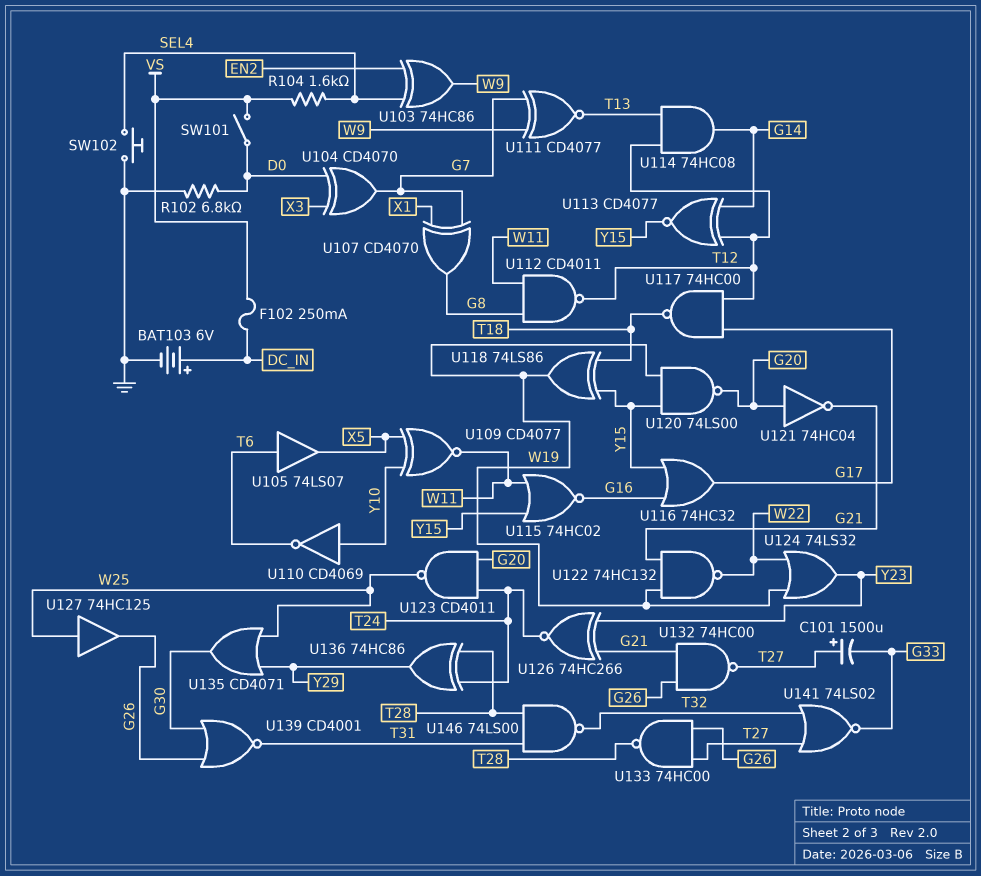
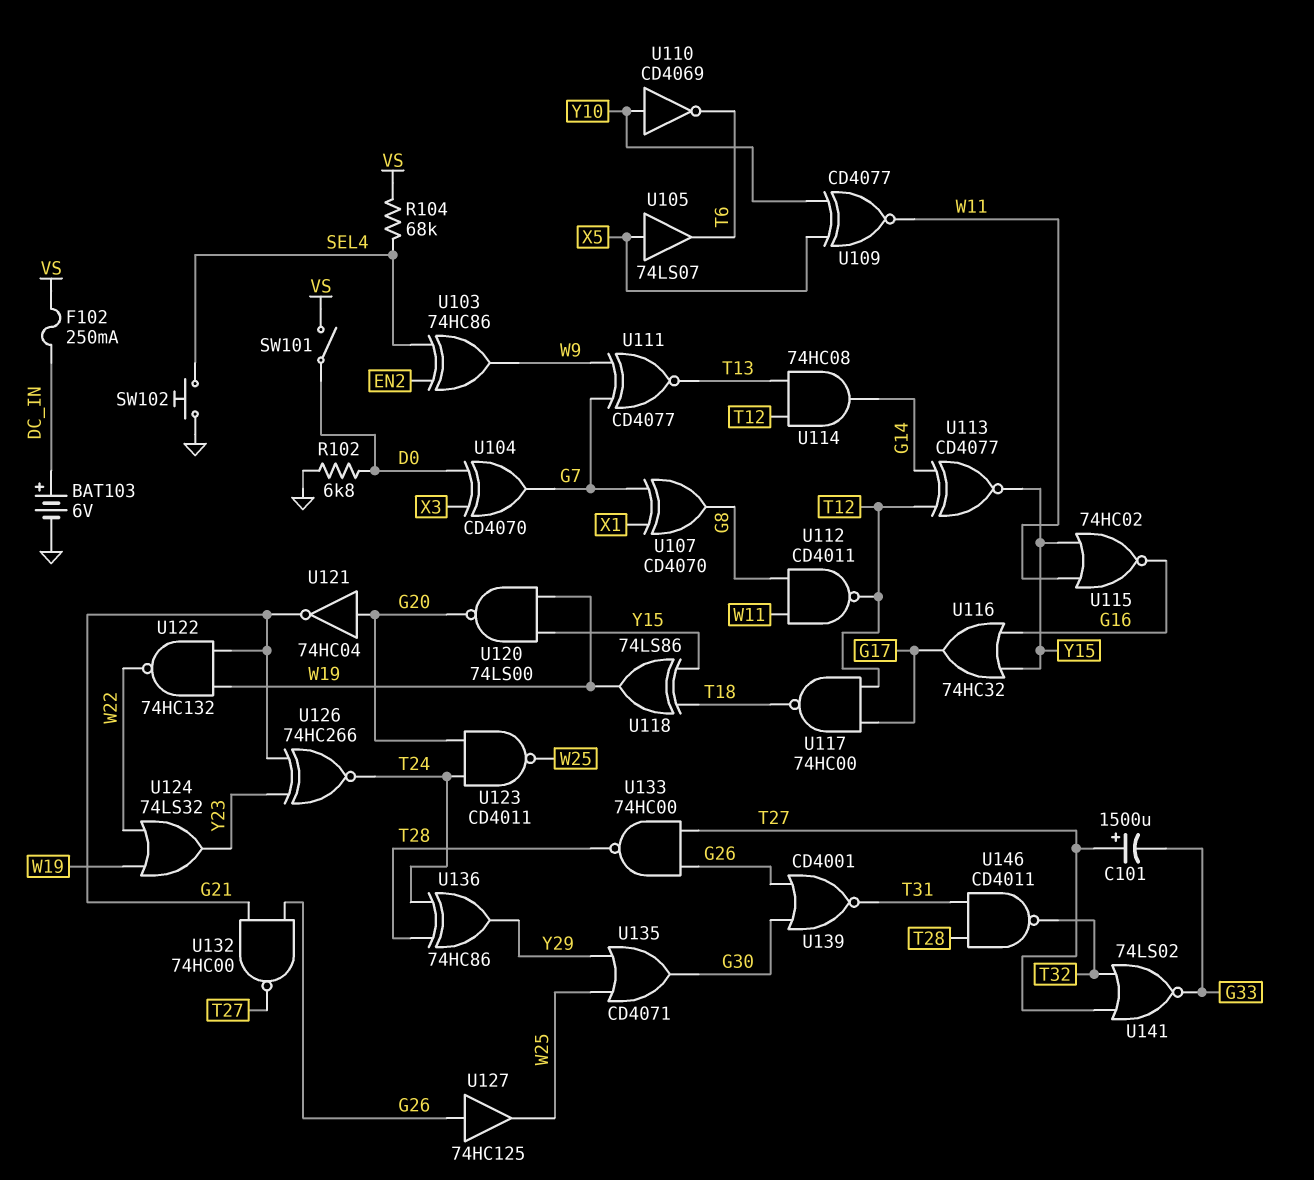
R104: 1.6k (SEL4, VS) -> 68k (SEL4, VS)
U105: buffer 74LS07 (in T6, out X5) -> buffer 74LS07 (in X5, out T6)
U127: buffer 74HC125 (in W25, out G26) -> buffer 74HC125 (in G26, out W25)
U146: NAND 74LS00 (in T28, in T31, out T32) -> NAND CD4011 (in T28, in T31, out T32)

